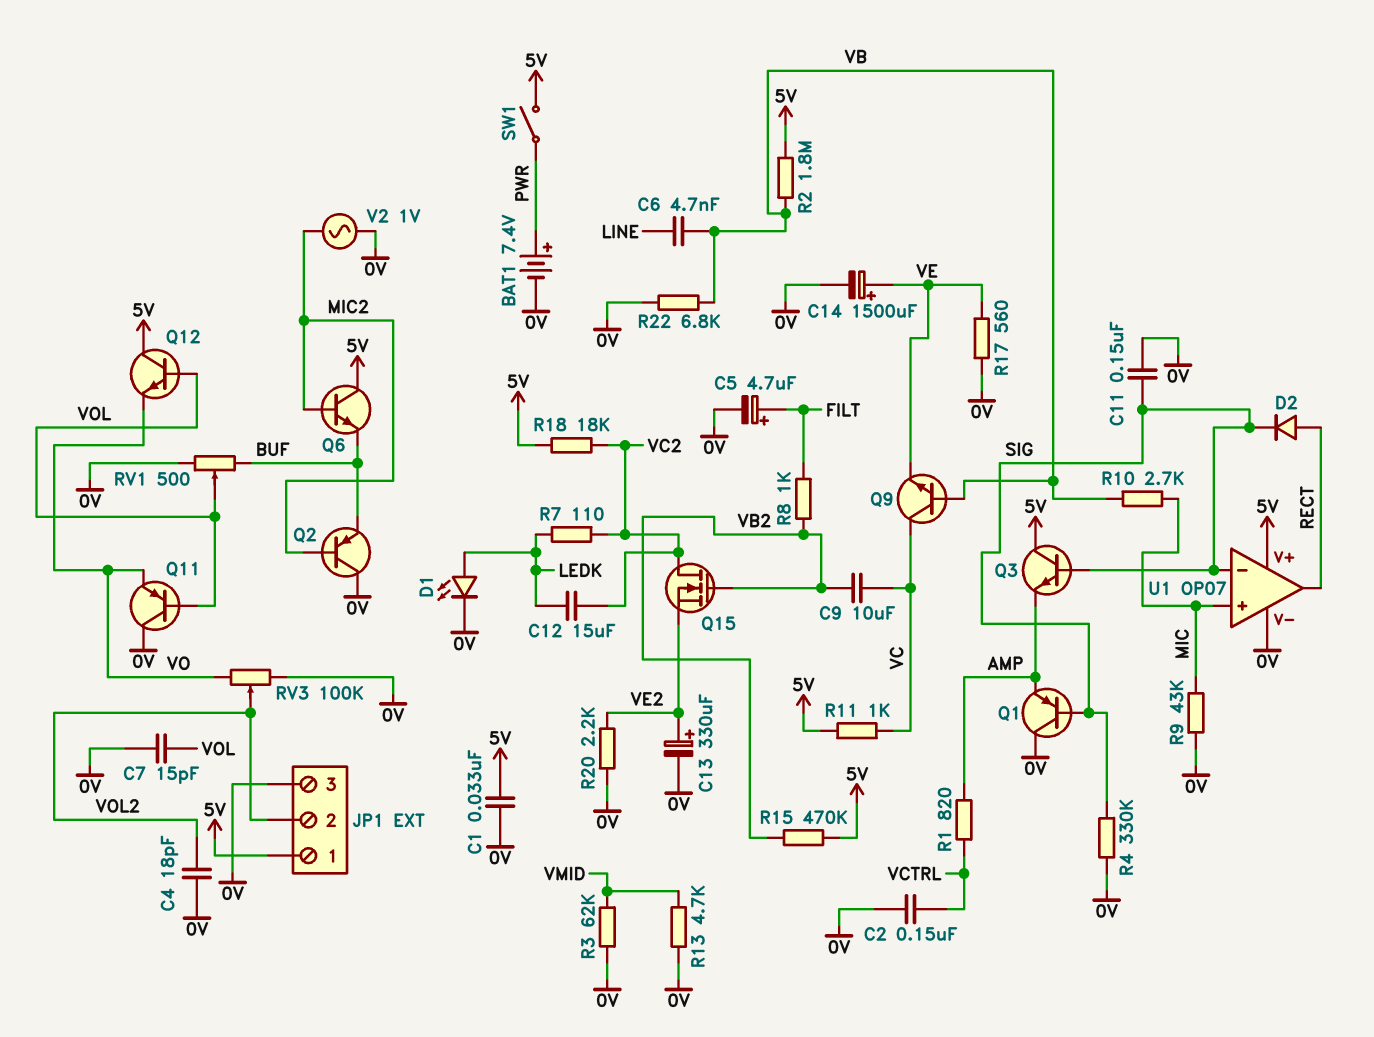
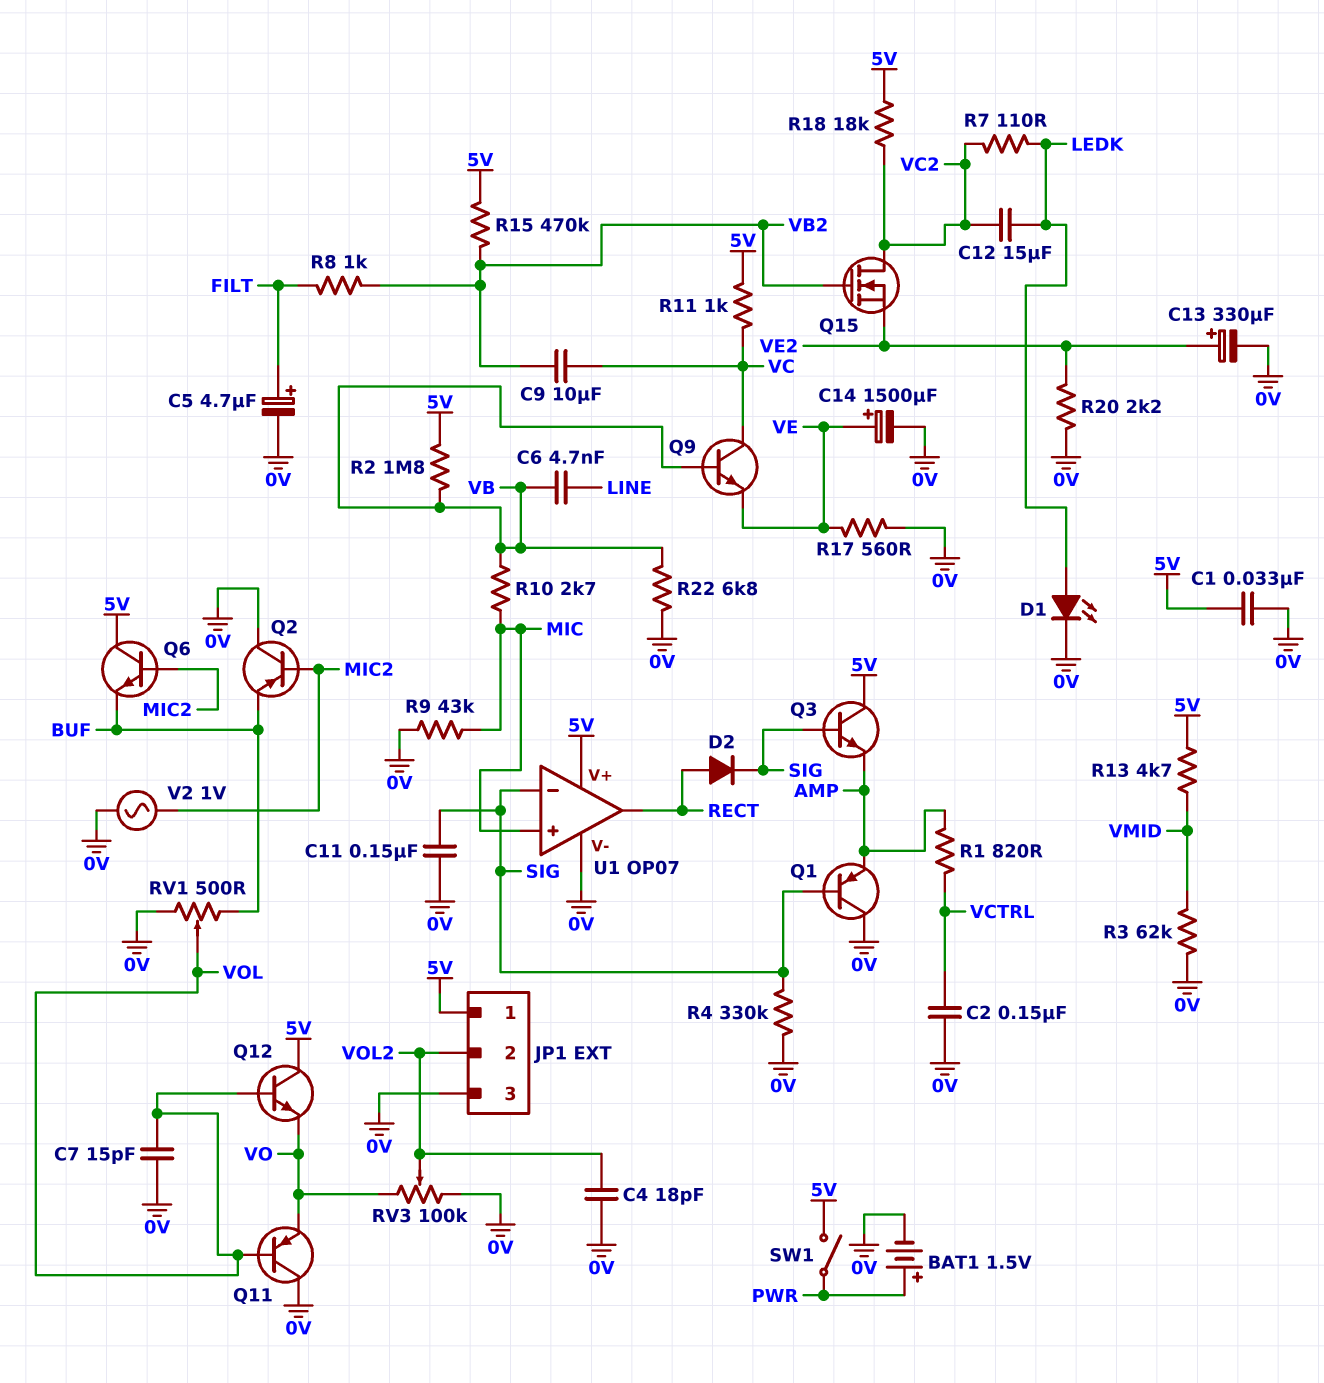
BAT1: 7.4V (plus PWR, minus 0V) -> 1.5V (plus PWR, minus 0V)
R13: 4.7k (0V, VMID) -> 4.7k (5V, VMID)

